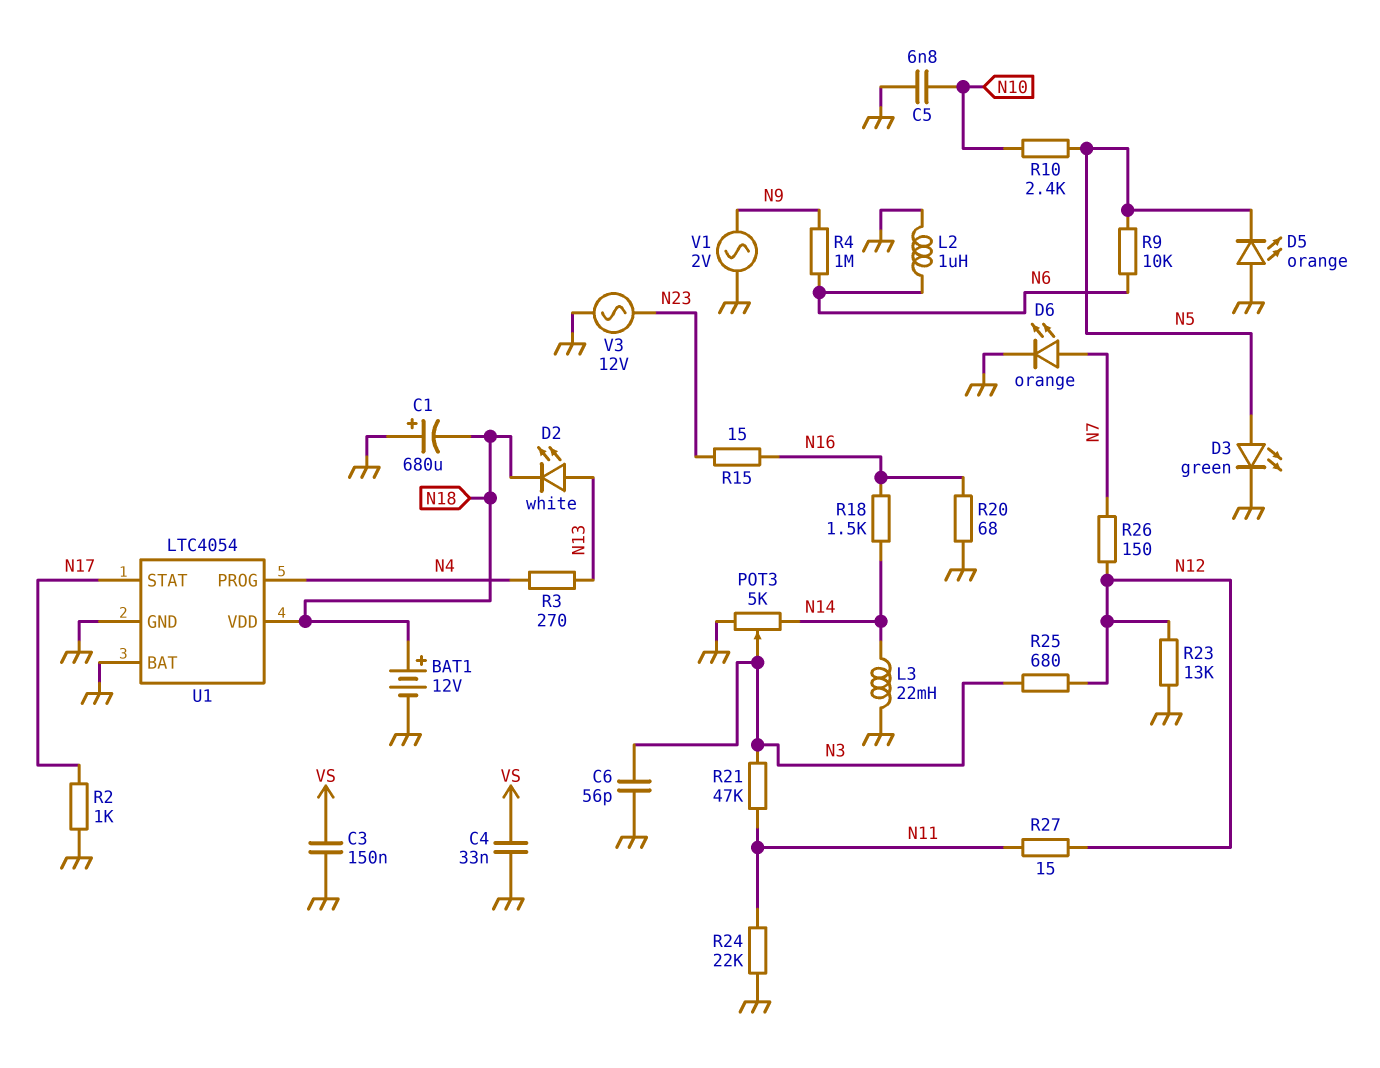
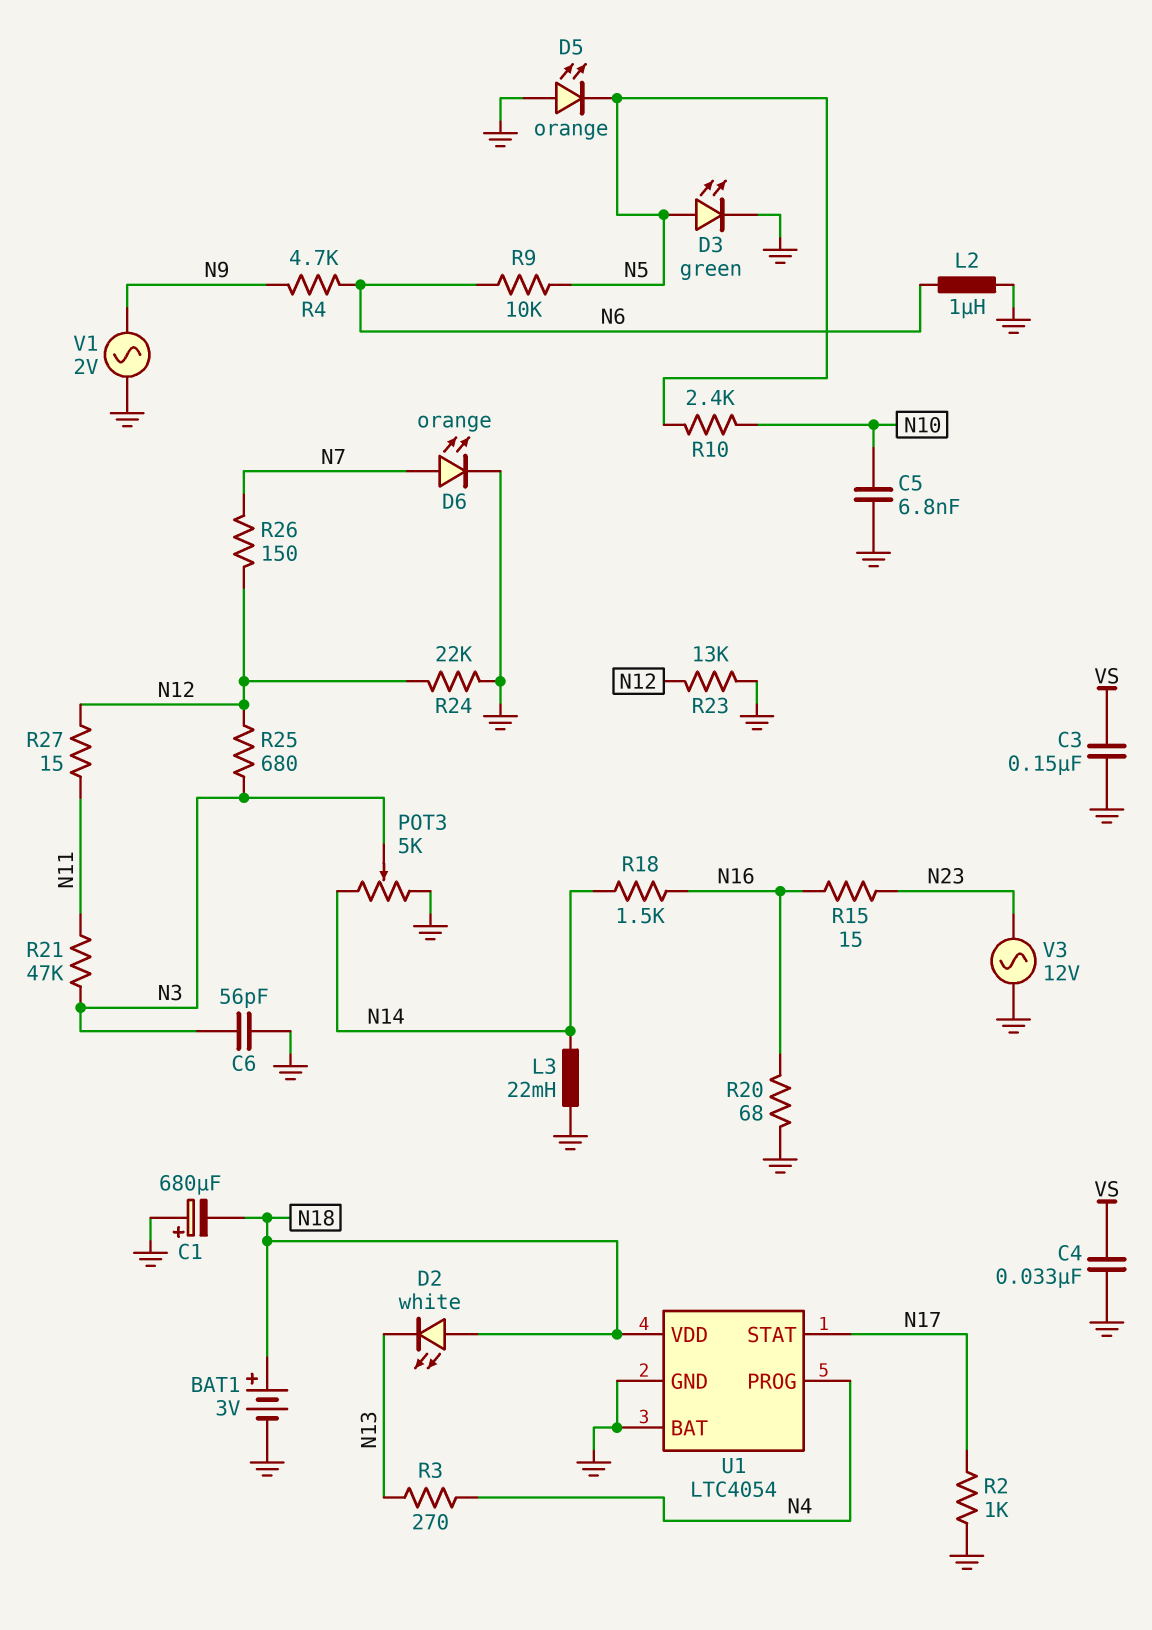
BAT1: 12V (plus N18, minus GND) -> 3V (plus N18, minus GND)
D2: LED white (A N13, K N18) -> LED white (A N18, K N13)
R4: 1M (N6, N9) -> 4.7k (N6, N9)
R24: 22k (GND, N11) -> 22k (GND, N12)

